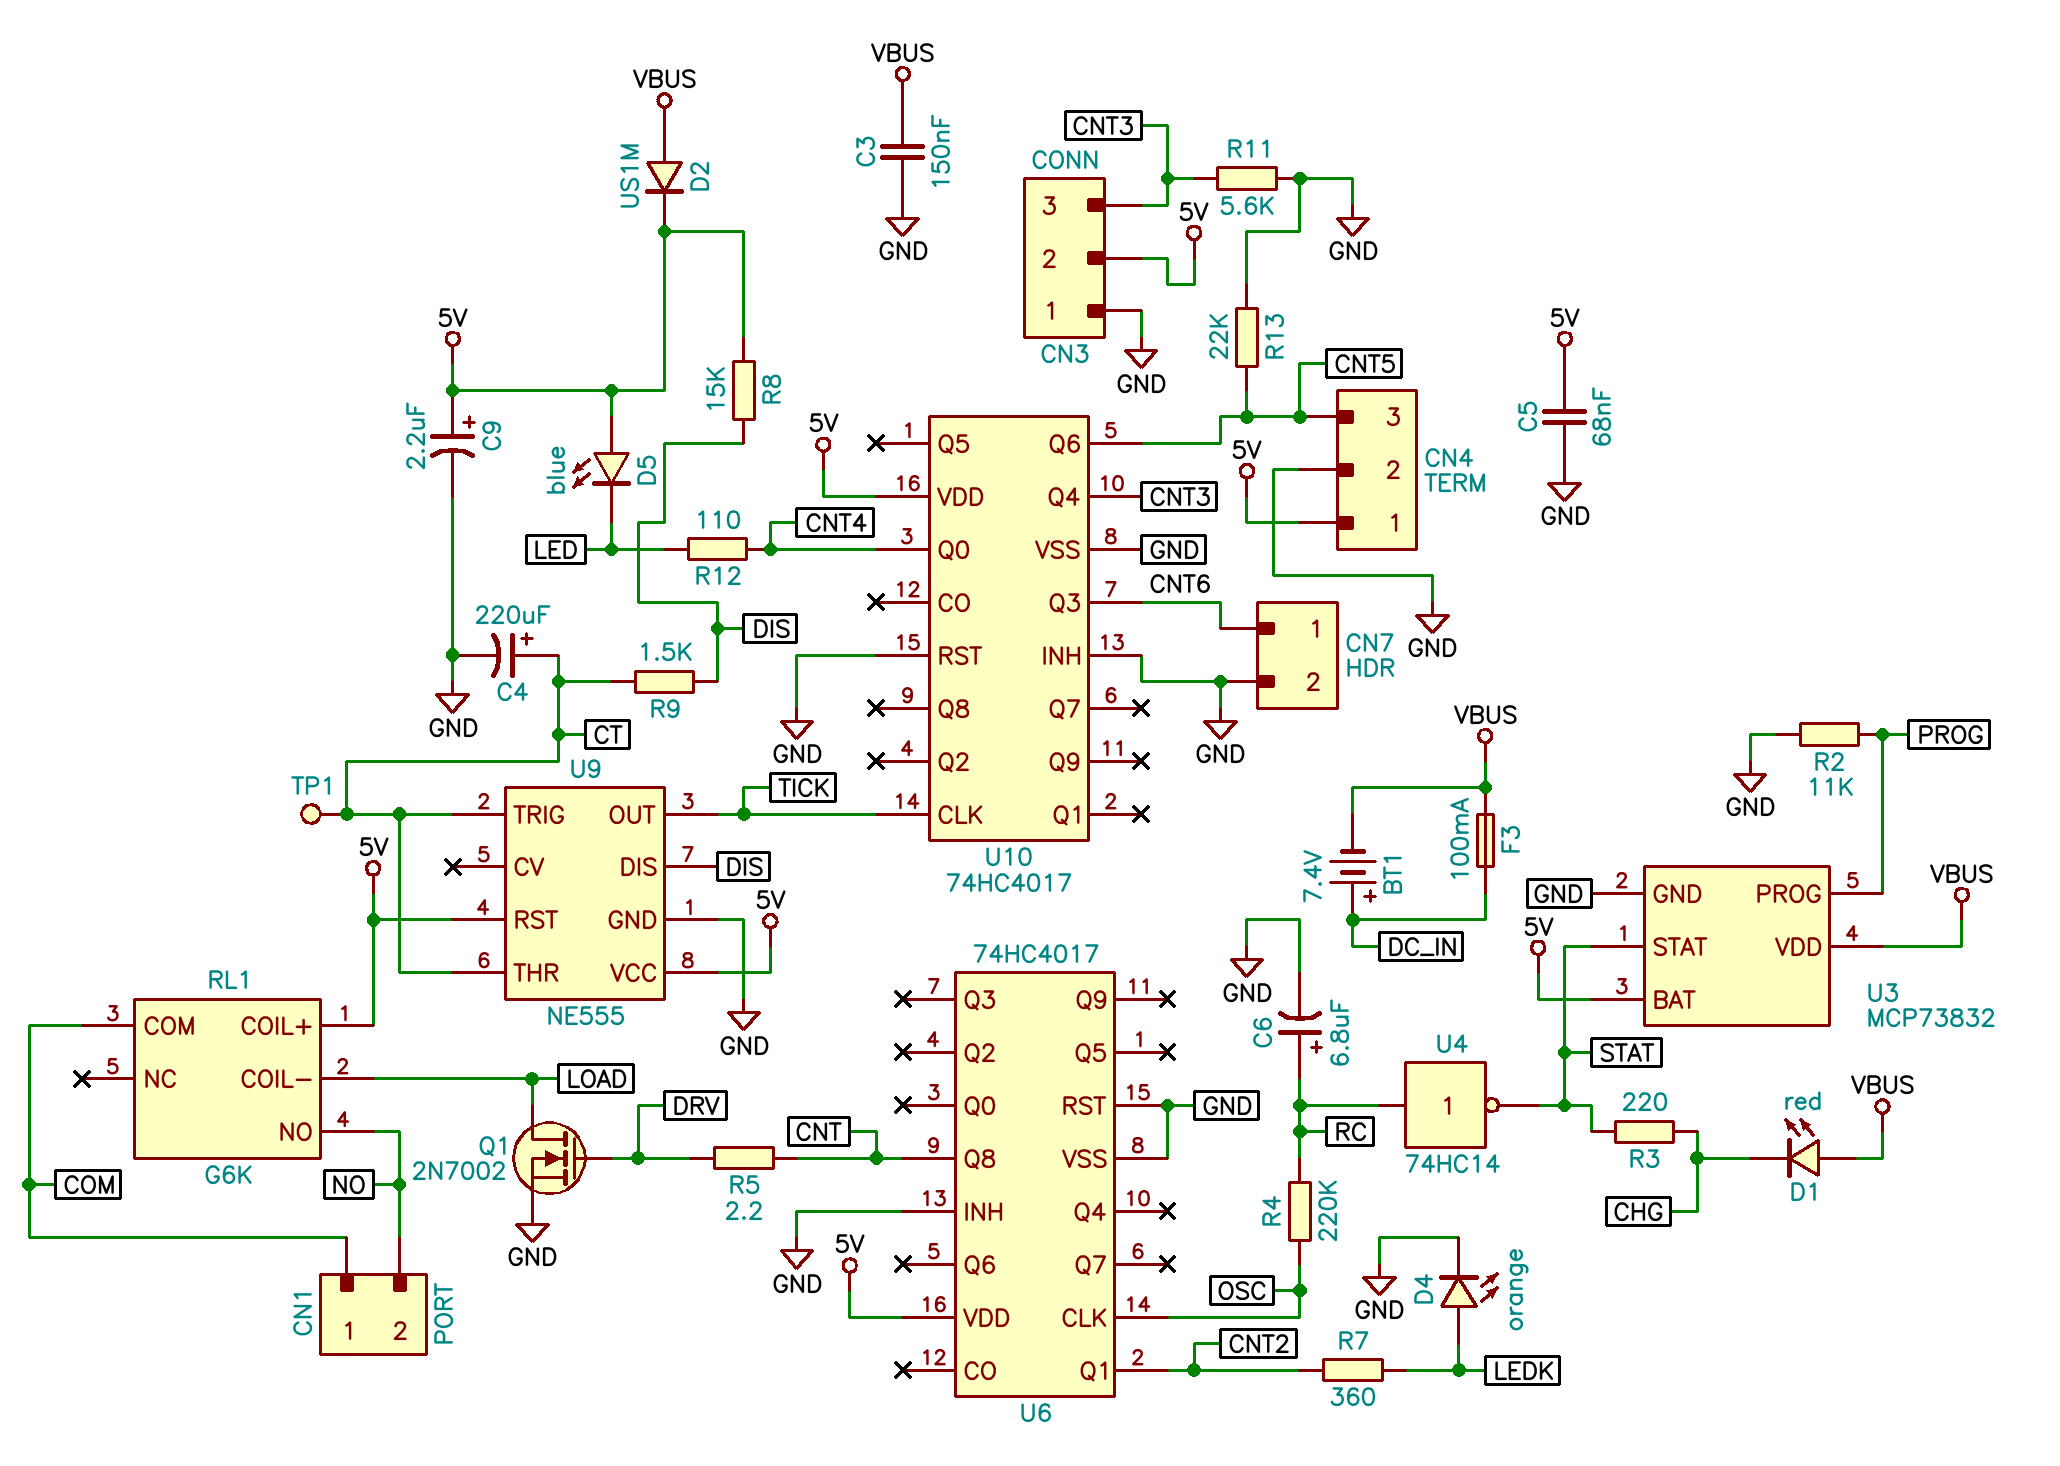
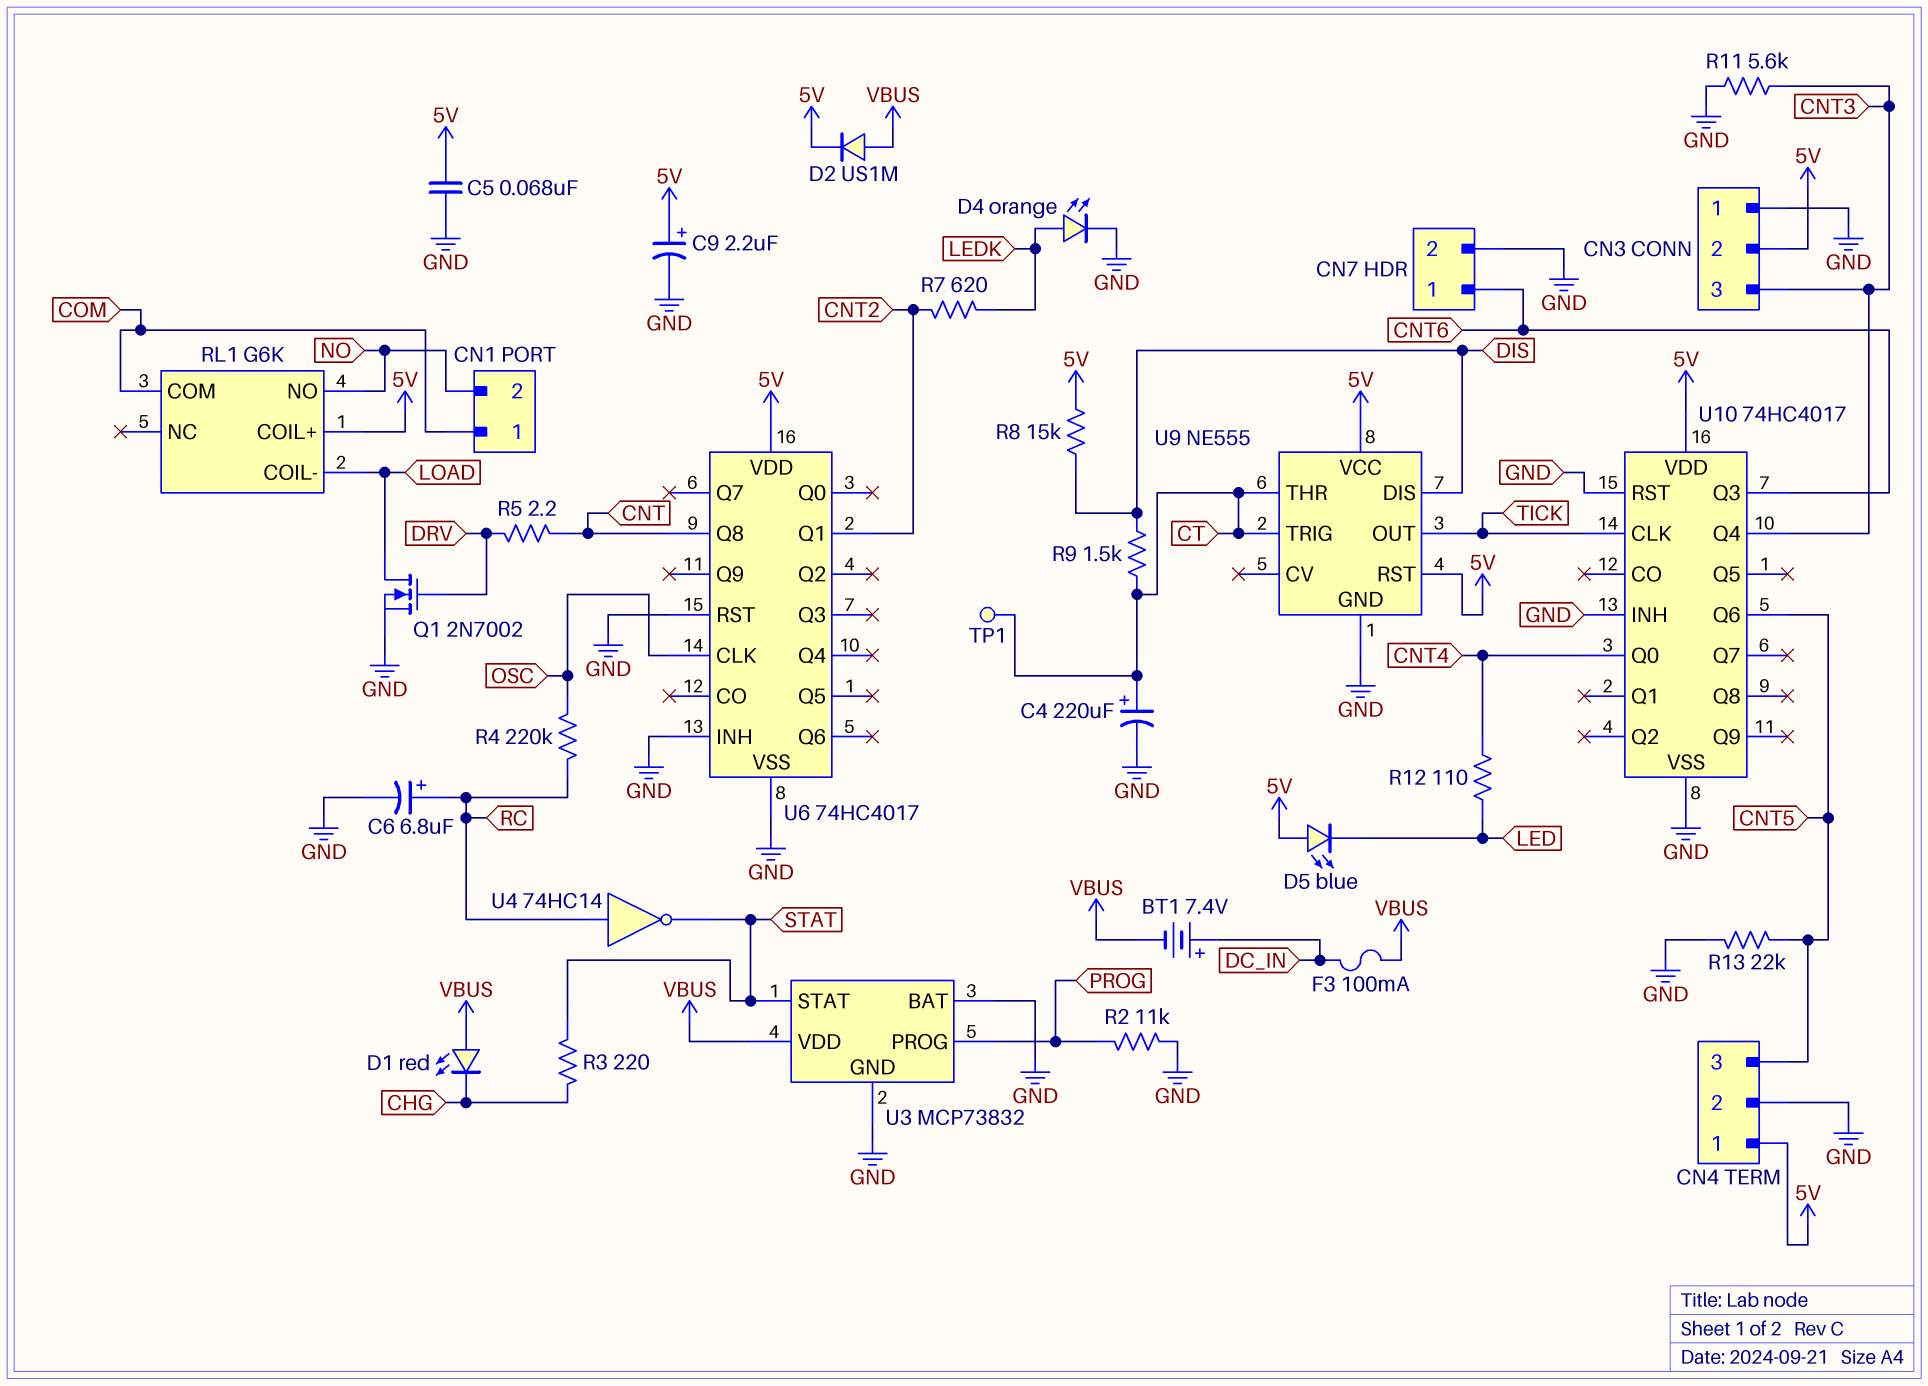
C3: 150nF (GND, VBUS) -> none
R7: 360 (CNT2, LEDK) -> 620 (CNT2, LEDK)
U3 pin BAT: 5V -> GND

